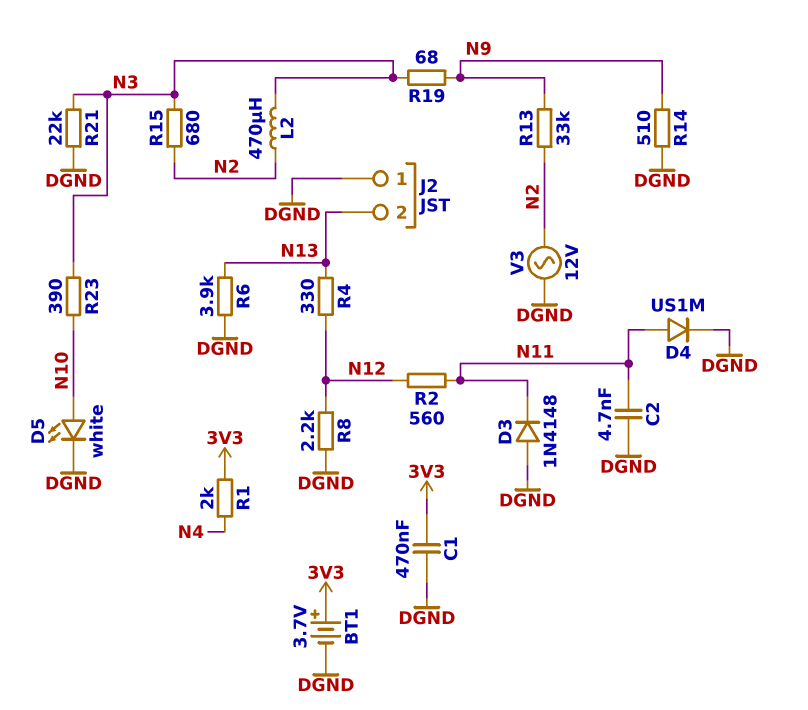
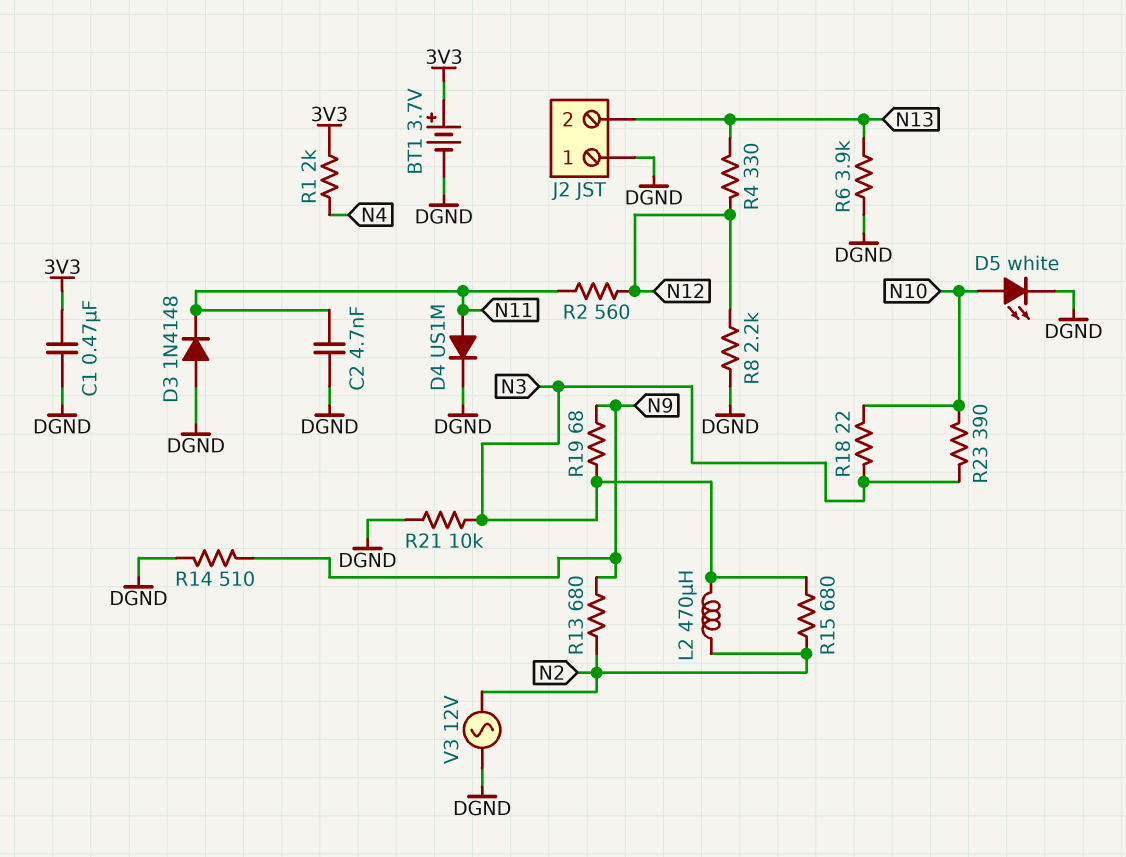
R13: 33k (N2, N9) -> 680 (N2, N9)
R18: none -> 22 (N3, N10)
R21: 22k (DGND, N3) -> 10k (DGND, N3)

